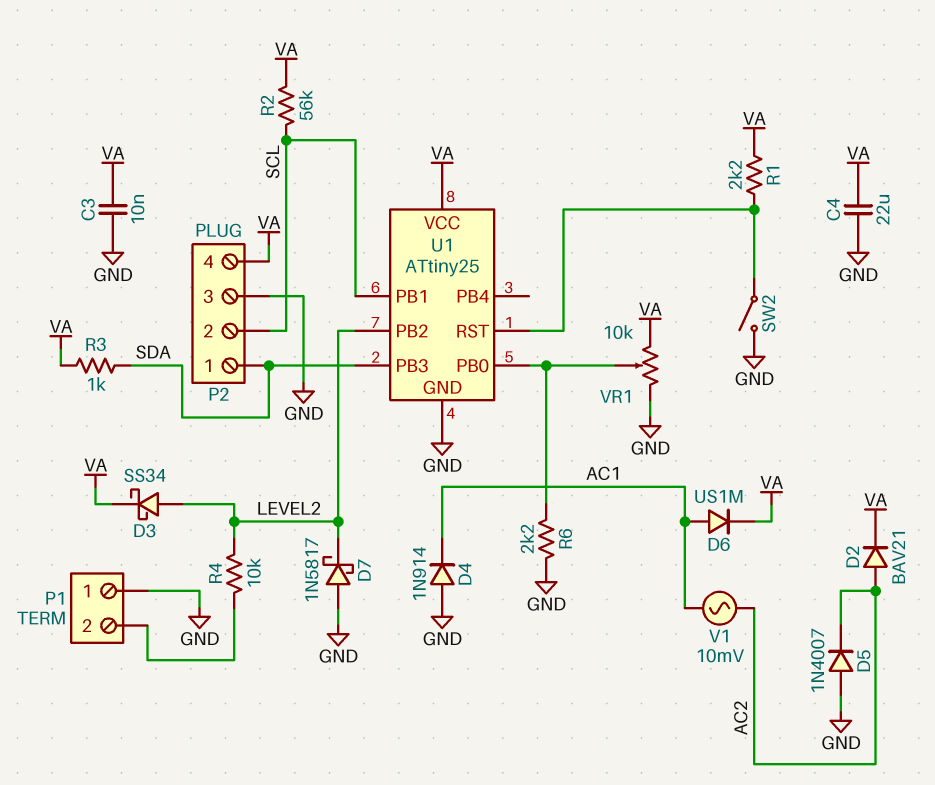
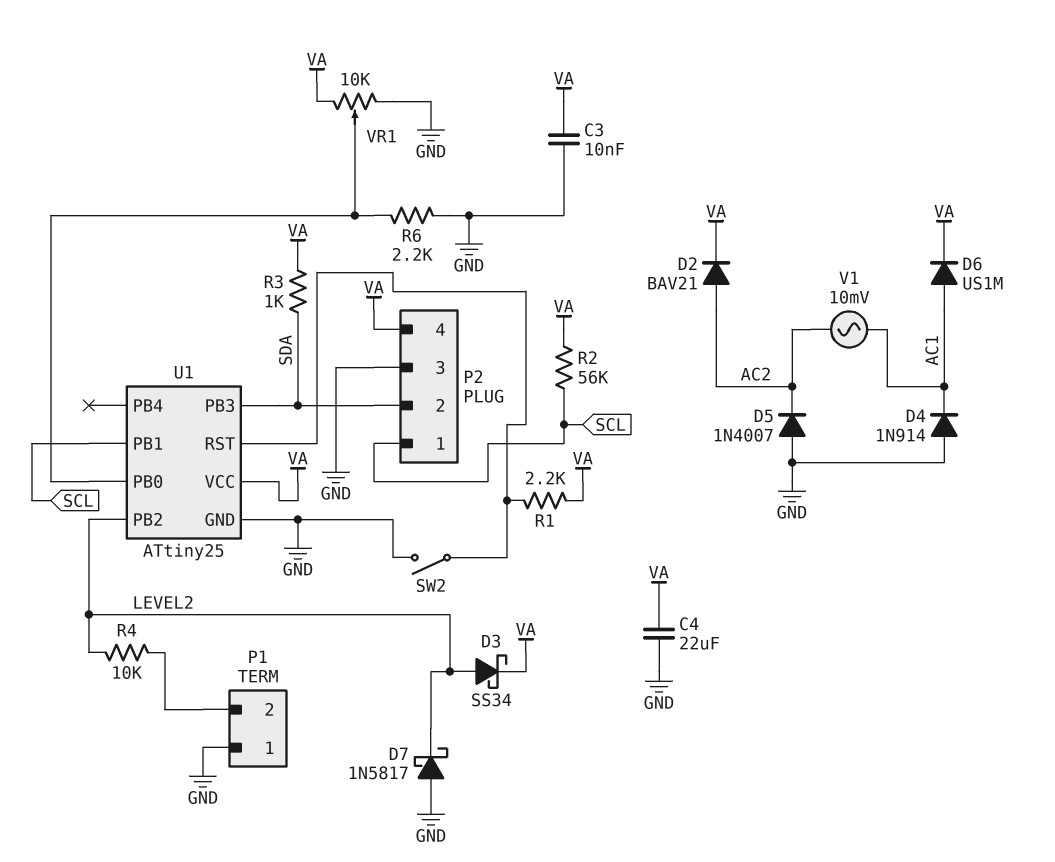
P2 pin 1: SDA -> SCL
P2 pin 2: SCL -> SDA

